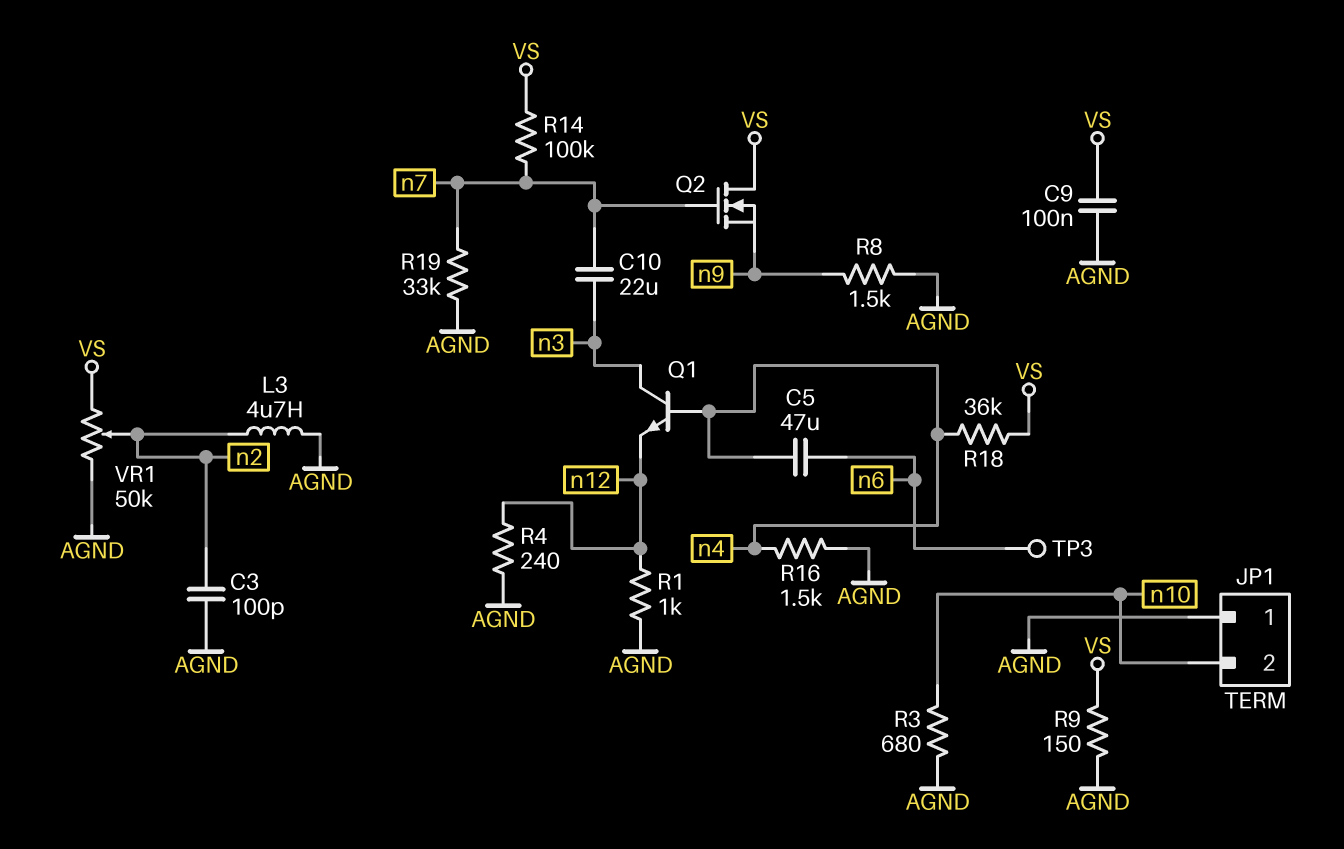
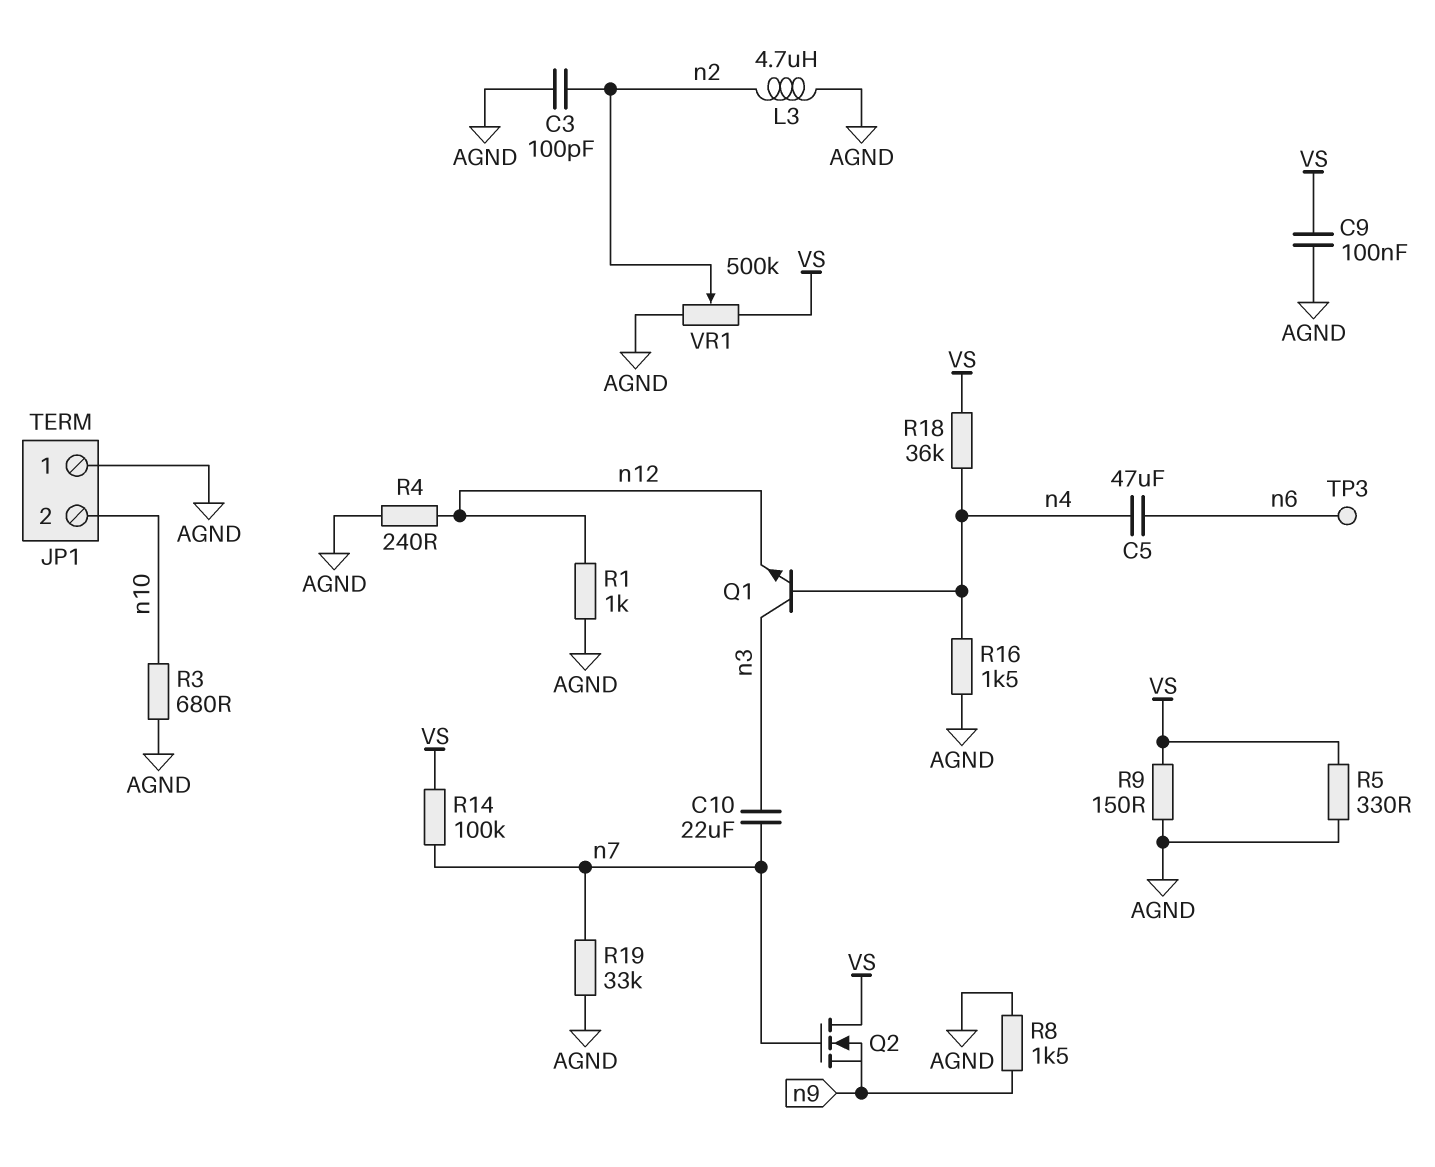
R5: none -> 330 (AGND, VS)
VR1: 50k (AGND, VS, wiper n2) -> 500k (AGND, VS, wiper n2)

